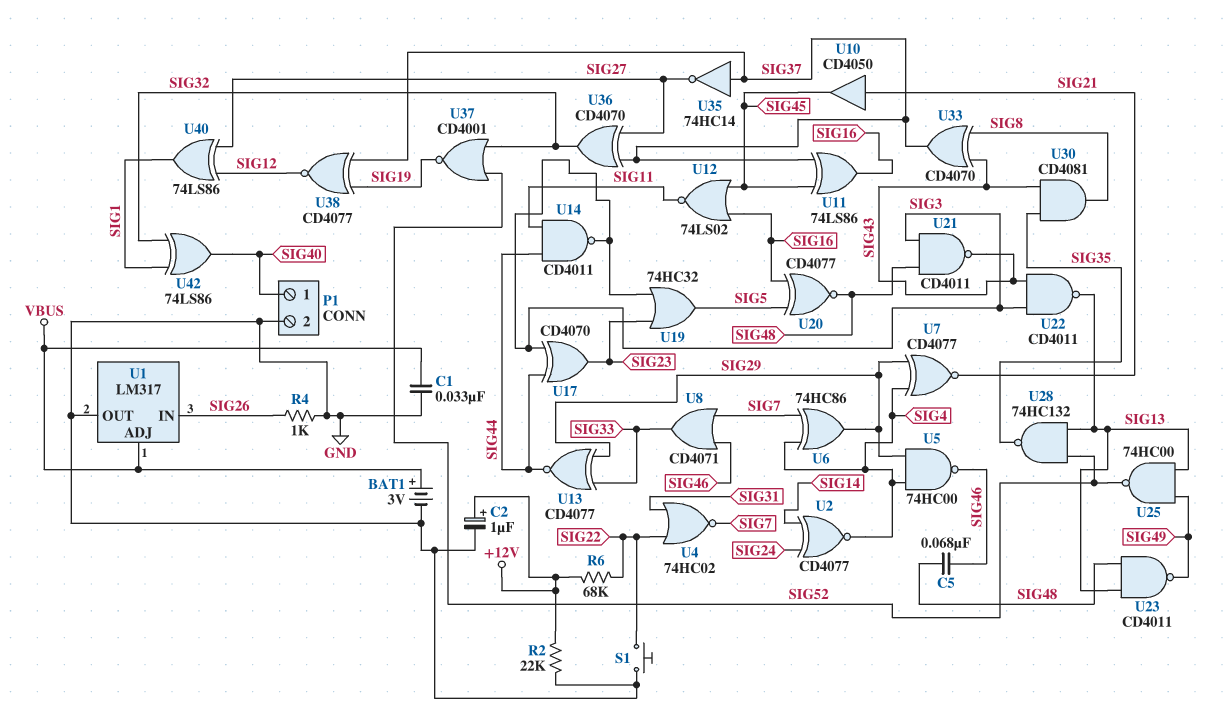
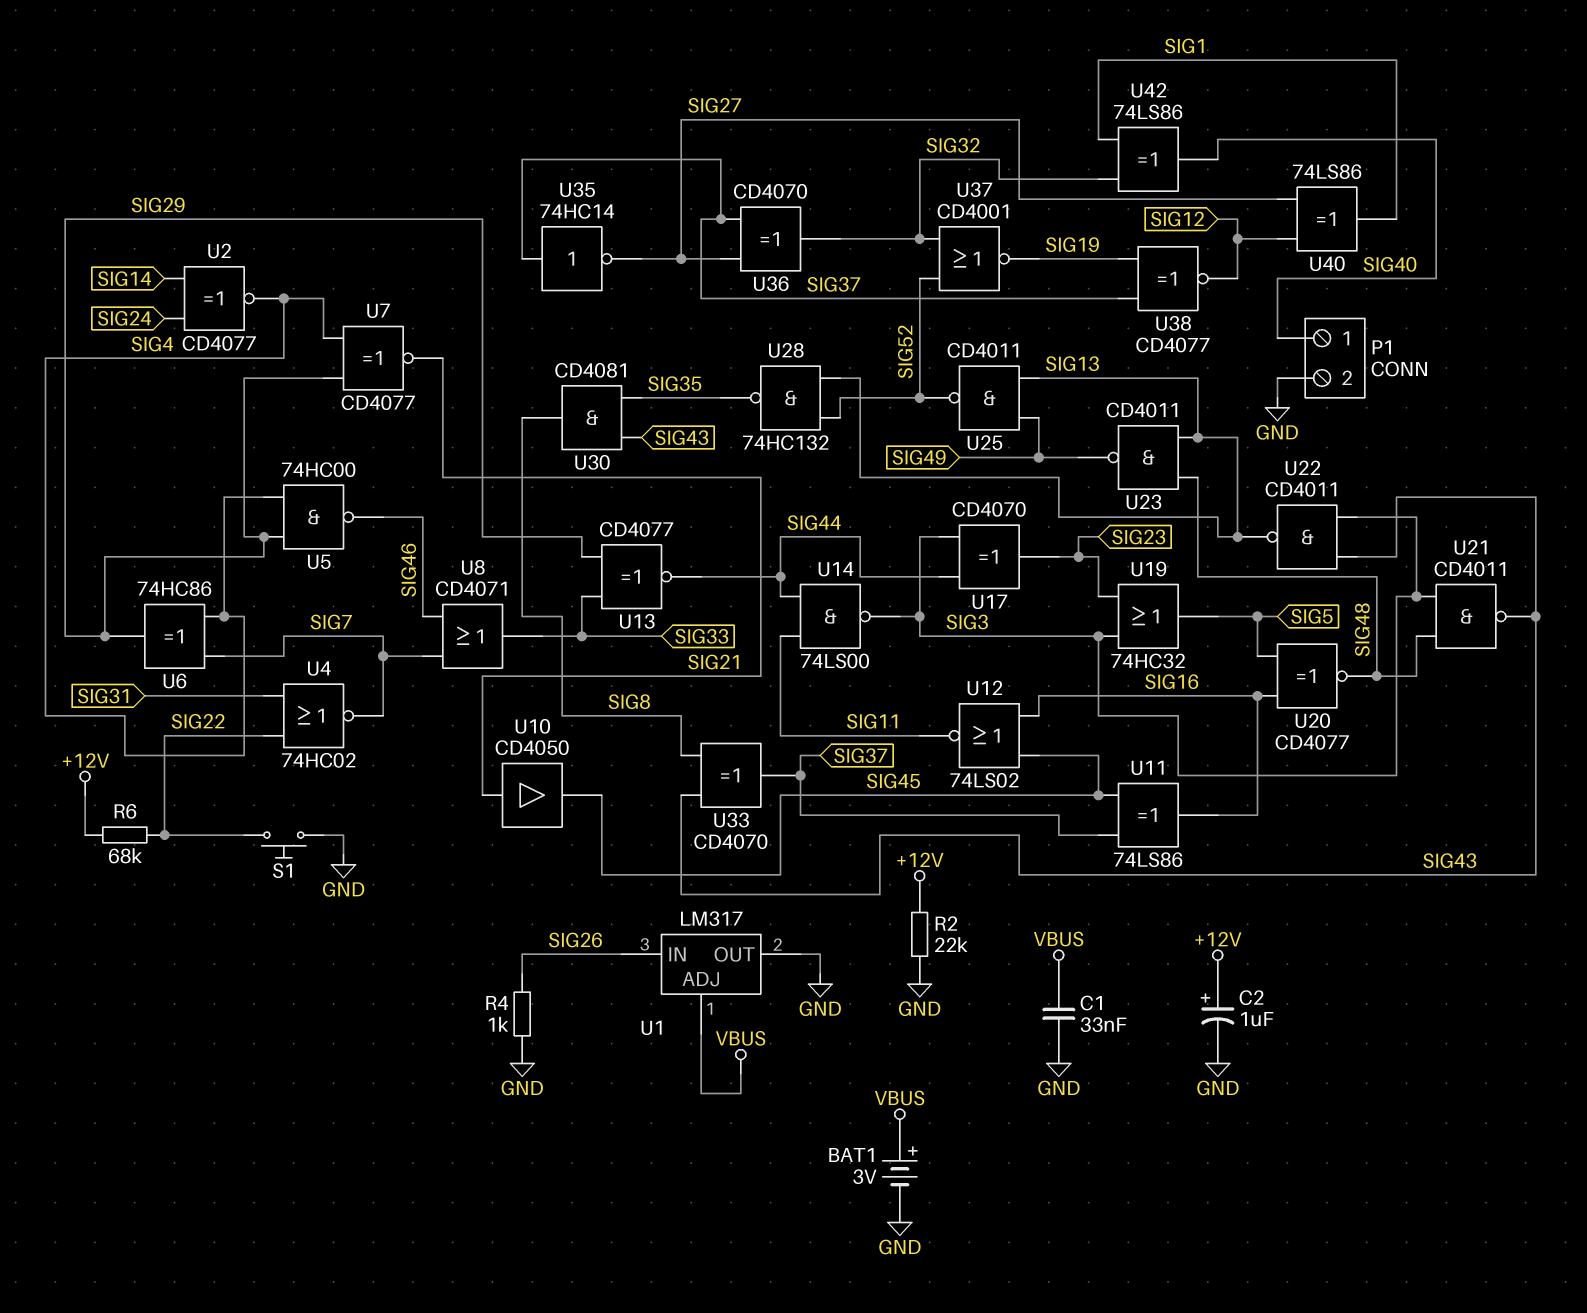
C5: 68nF (SIG46, SIG48) -> none
U14: NAND CD4011 (in SIG11, in SIG44, out SIG3) -> NAND 74LS00 (in SIG11, in SIG44, out SIG3)
U25: NAND 74HC00 (in SIG13, in SIG49, out SIG52) -> NAND CD4011 (in SIG13, in SIG49, out SIG52)

